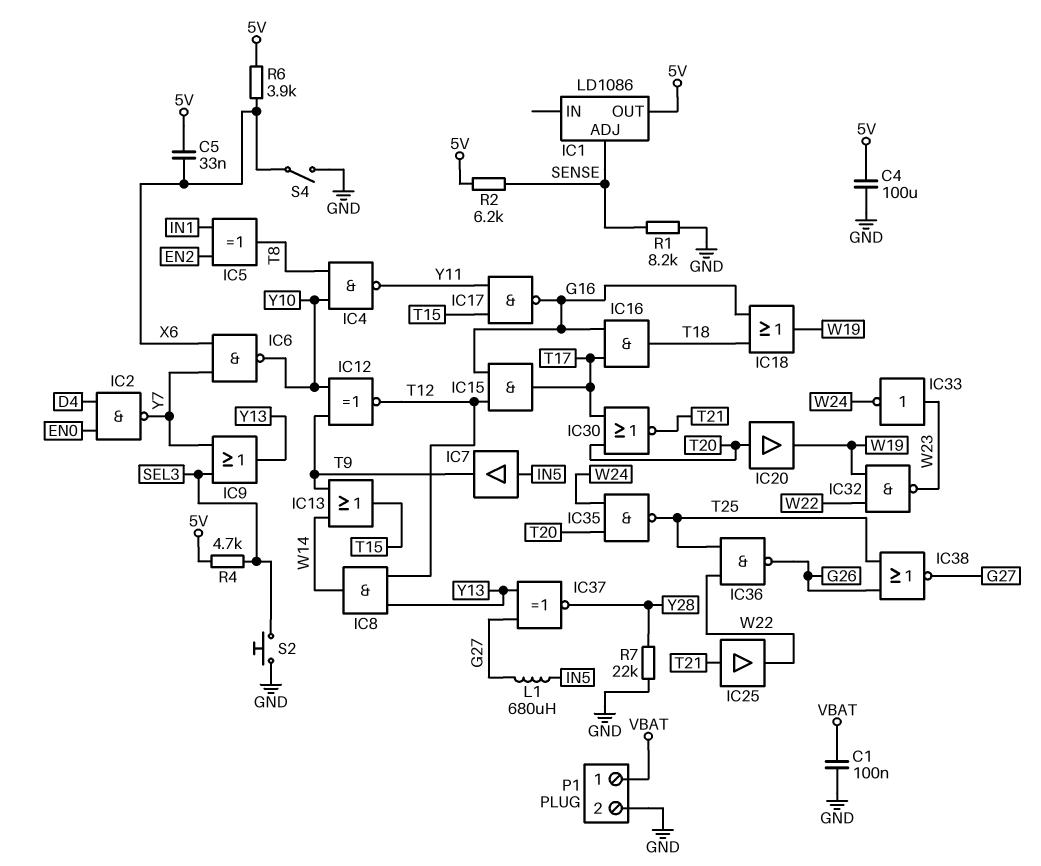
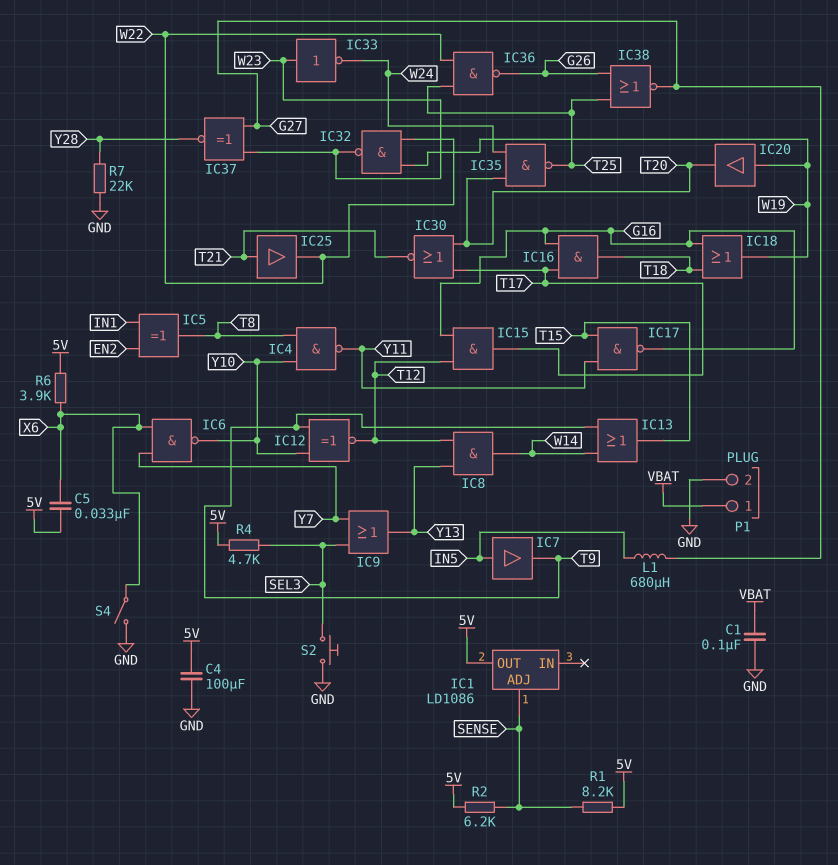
IC2: NAND (in D4, in EN0, out Y7) -> none
IC20: buffer (in T20, out W19) -> buffer (in W19, out T20)
IC37: XNOR (in G27, in Y13, out Y28) -> XNOR (in G27, in W23, out Y28)
R1: 8.2k (GND, SENSE) -> 8.2k (5V, SENSE)

